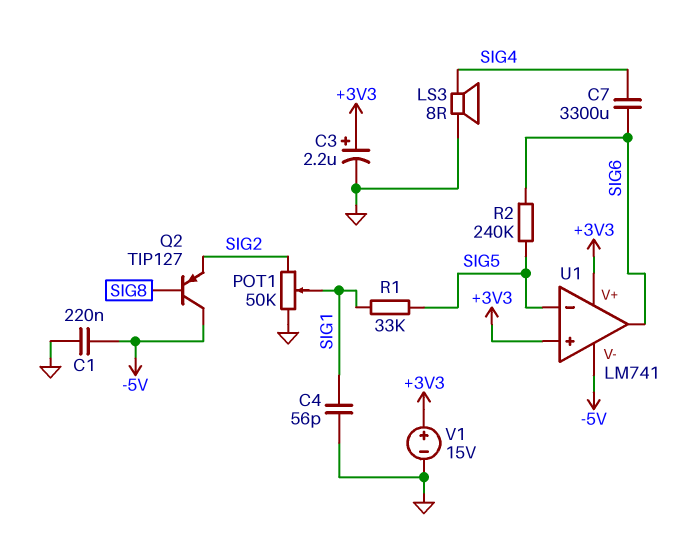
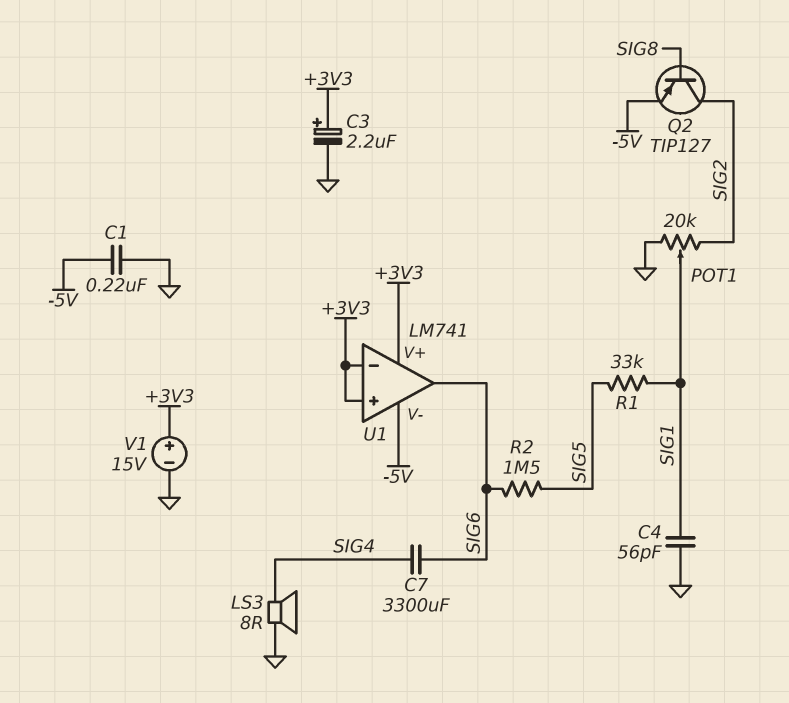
POT1: 50k (GND, SIG2, wiper SIG1) -> 20k (GND, SIG2, wiper SIG1)
Q2: PNP TIP127 (B SIG8, C -5V, E SIG2) -> PNP TIP127 (B SIG8, C SIG2, E -5V)
R2: 240k (SIG5, SIG6) -> 1.5M (SIG5, SIG6)
U1 pin in-: SIG5 -> +3V3

